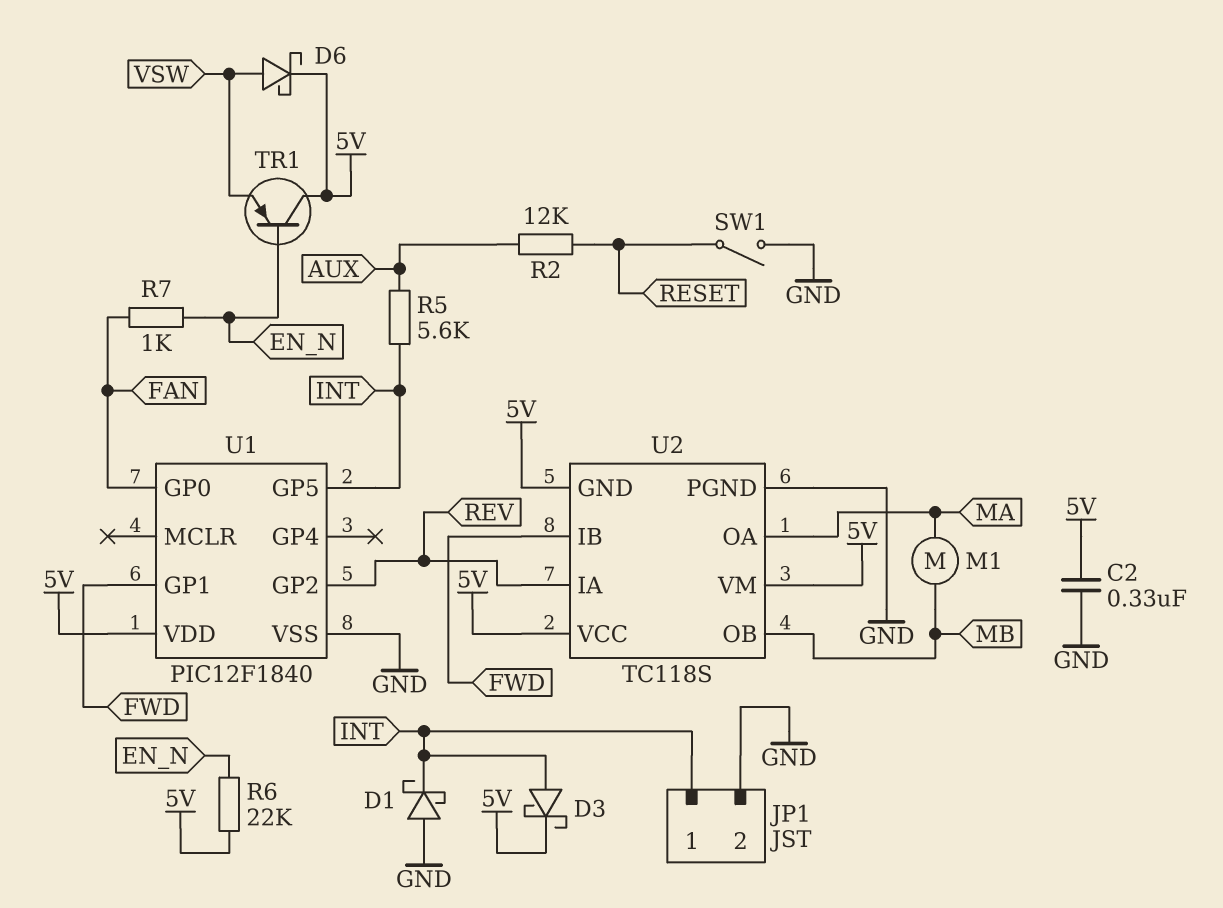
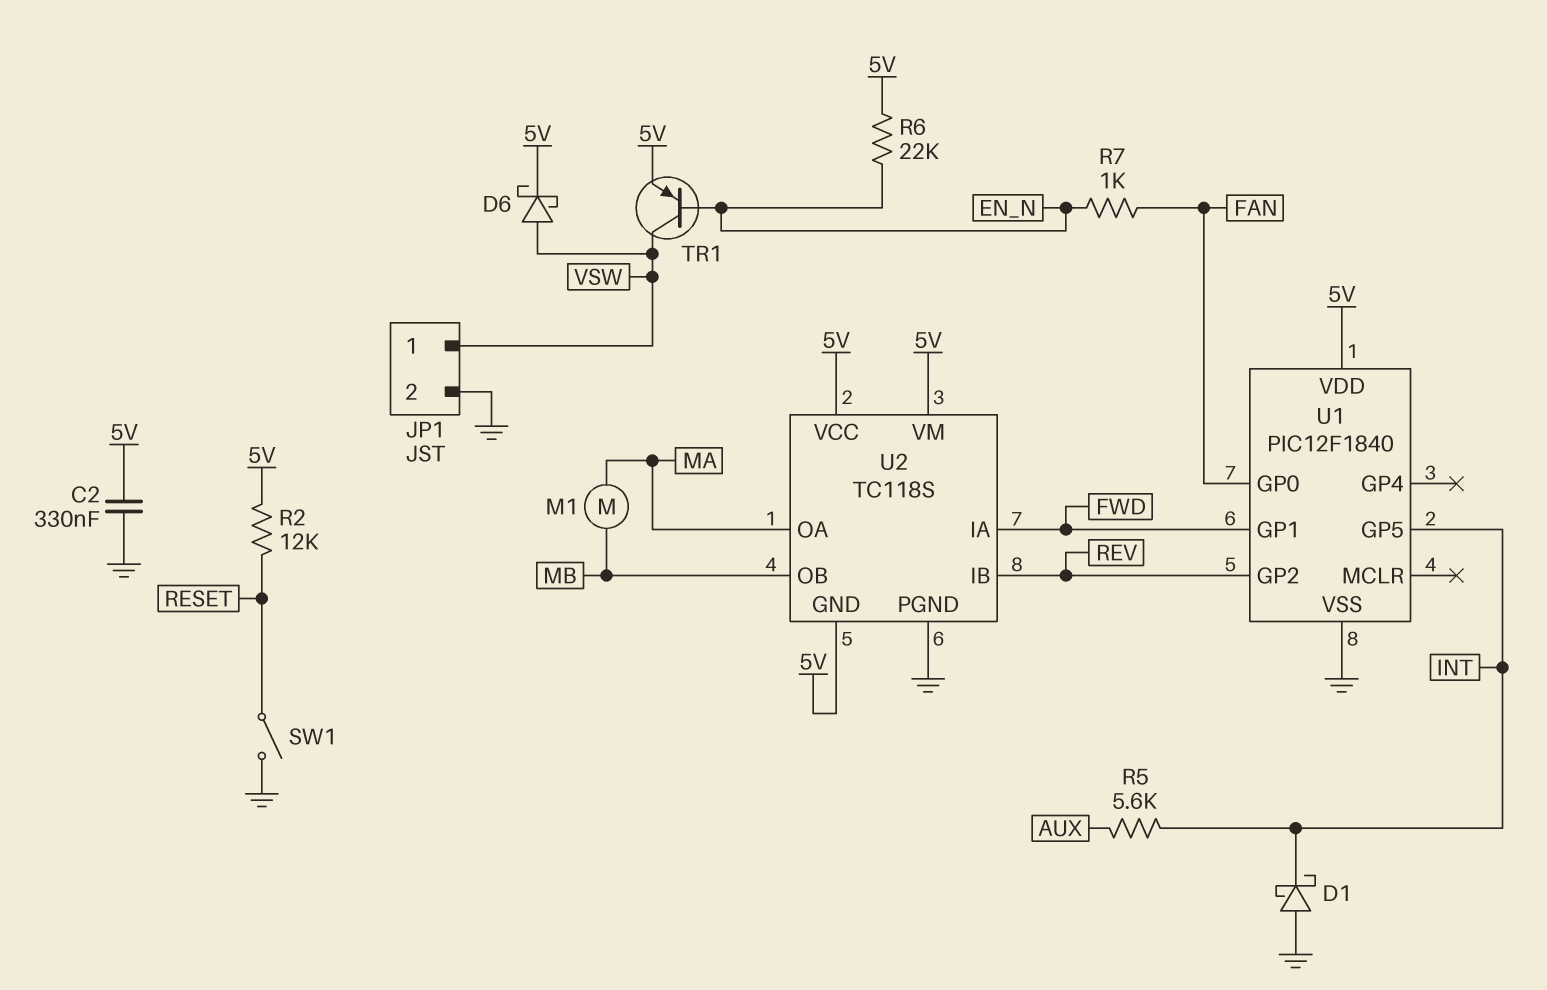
D3: schottky (A INT, K 5V) -> none
JP1 pin 1: INT -> VSW
R2: 12k (AUX, RESET) -> 12k (5V, RESET)
TR1: PNP (B EN_N, C 5V, E VSW) -> PNP (B EN_N, C VSW, E 5V)
U2 pin IA: REV -> FWD
U2 pin IB: FWD -> REV

